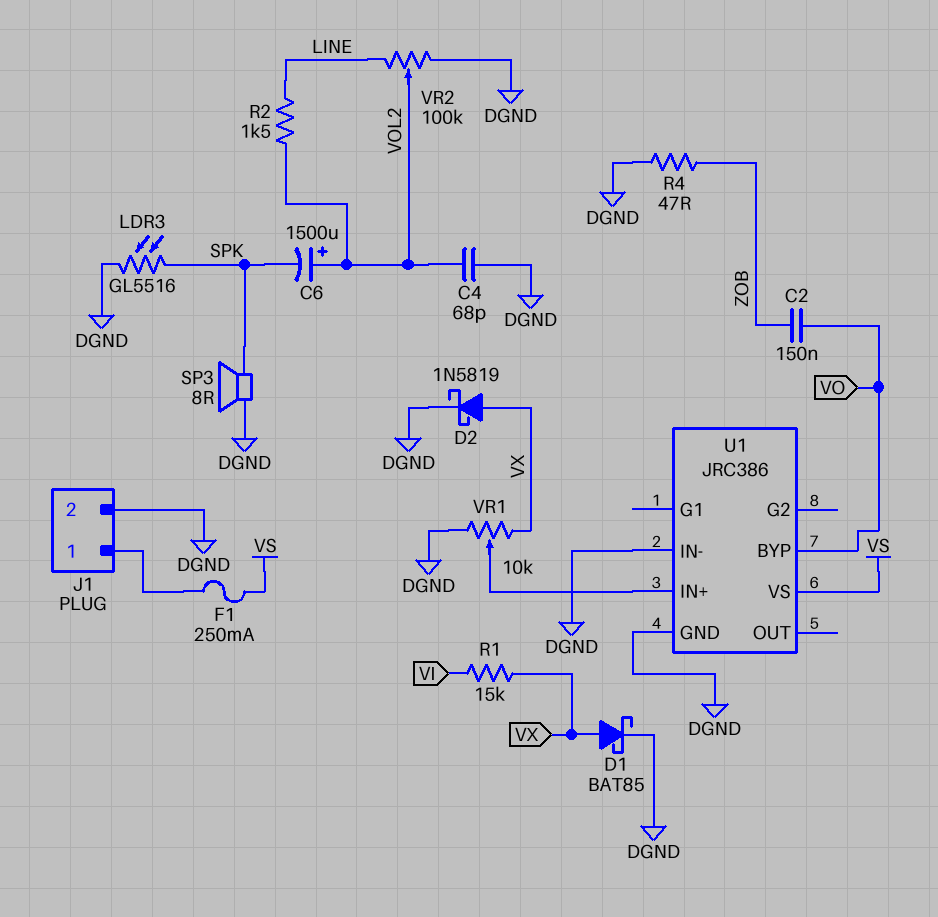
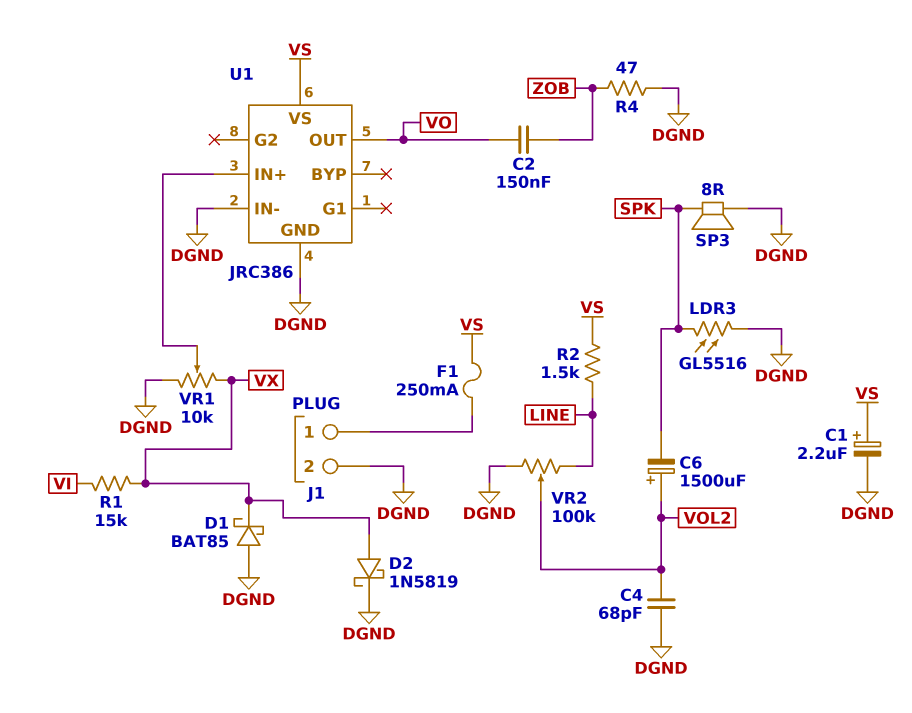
C1: none -> 2.2uF (plus VS, minus DGND)
D1: schottky BAT85 (A VX, K DGND) -> schottky BAT85 (A DGND, K VX)
R2: 1.5k (LINE, VOL2) -> 1.5k (LINE, VS)
U1 pin BYP: VO -> none
U1 pin OUT: none -> VO

